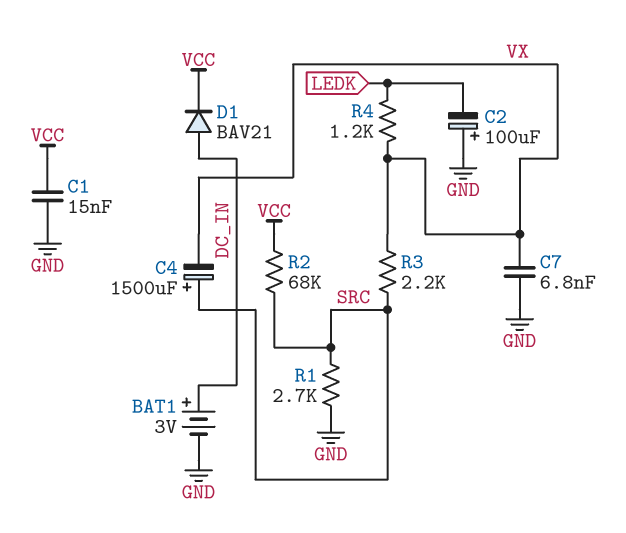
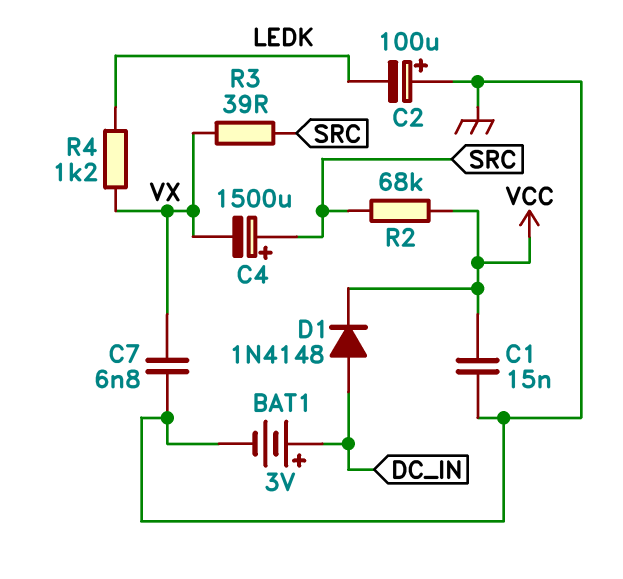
D1: diode BAV21 (A DC_IN, K VCC) -> diode 1N4148 (A DC_IN, K VCC)
R1: 2.7k (GND, SRC) -> none
R3: 2.2k (SRC, VX) -> 39 (SRC, VX)

